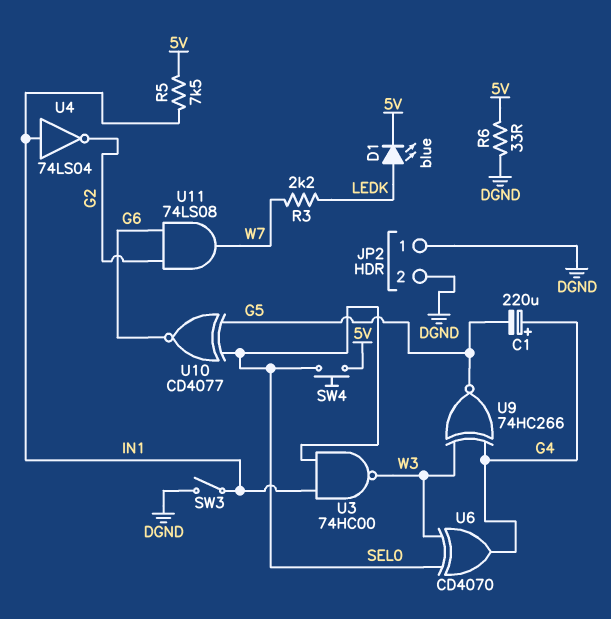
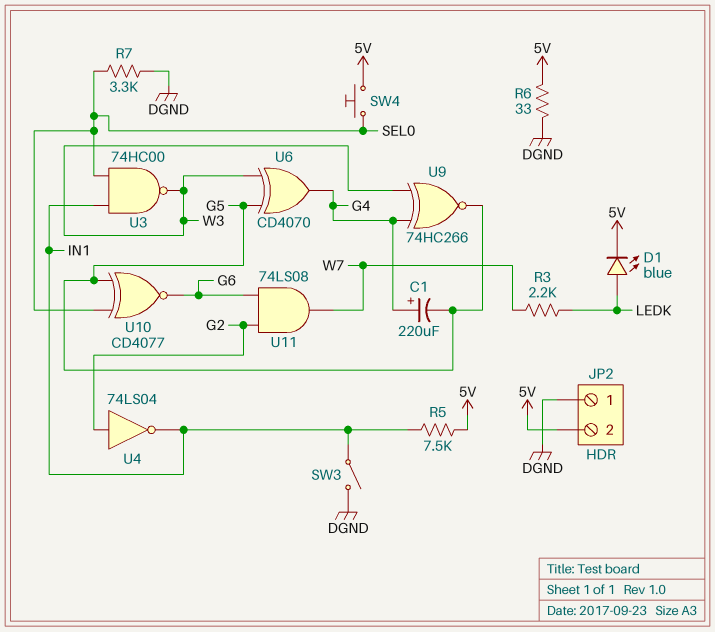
JP2 pin 2: DGND -> 5V
R7: none -> 3.3k (DGND, SEL0)
U4: NOT 74LS04 (in IN1, out G2) -> NOT 74LS04 (in G2, out IN1)
U6: XOR CD4070 (in SEL0, in W3, out G4) -> XOR CD4070 (in G5, in W3, out G4)

